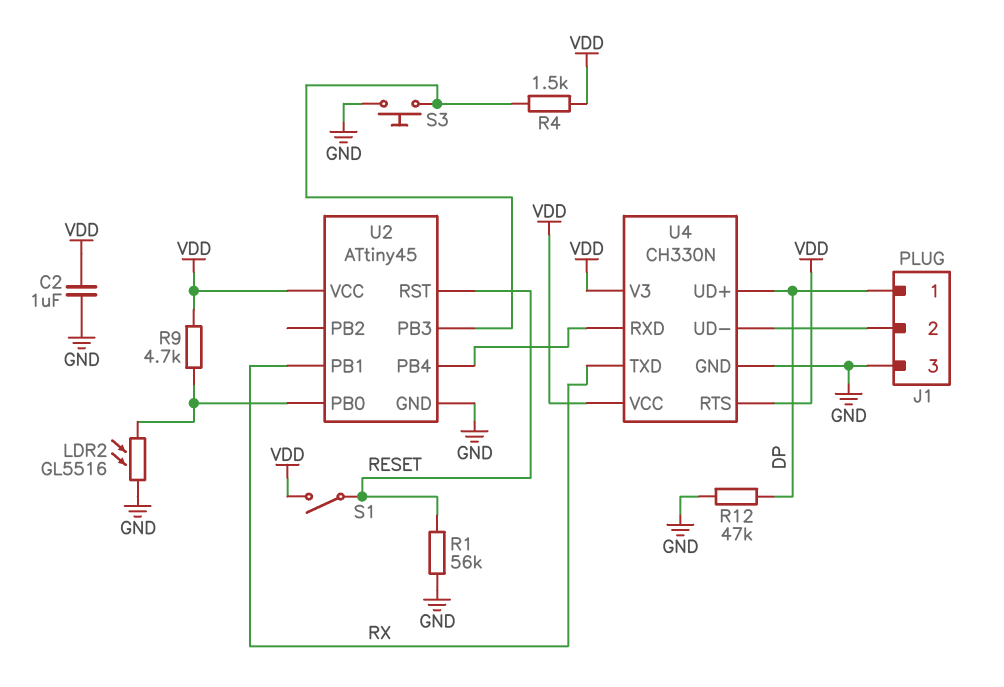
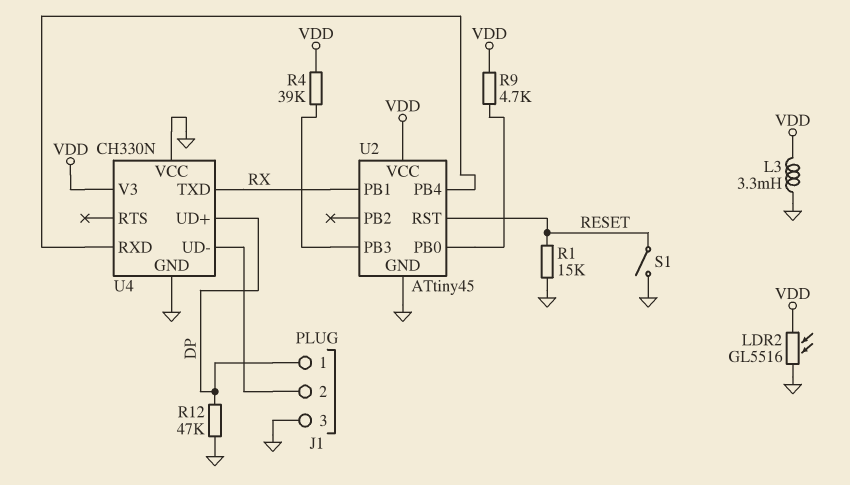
C2: 1uF (GND, VDD) -> none
L3: none -> 3.3mH (GND, VDD)
LDR2: GL5516 (GND, U2/PB0) -> GL5516 (GND, VDD)
R1: 56k (GND, RESET) -> 15k (GND, RESET)
R4: 1.5k (U2/PB3, VDD) -> 39k (U2/PB3, VDD)
S1: switch (RESET, VDD) -> switch (GND, RESET)
S3: button (GND, U2/PB3) -> none
U4 pin RTS: VDD -> none
U4 pin VCC: VDD -> GND

